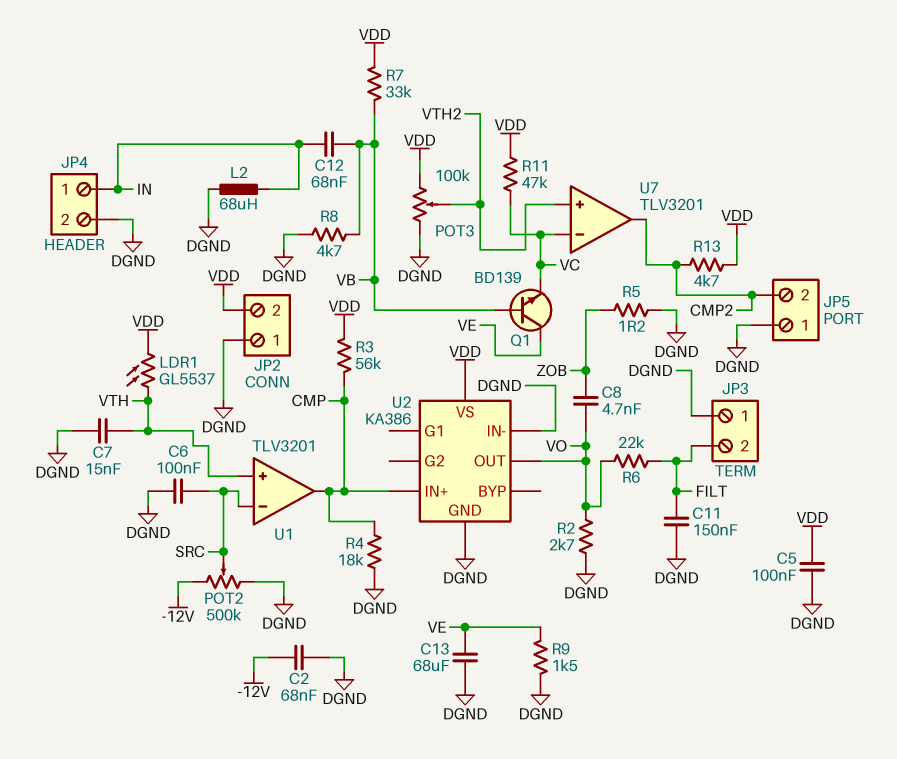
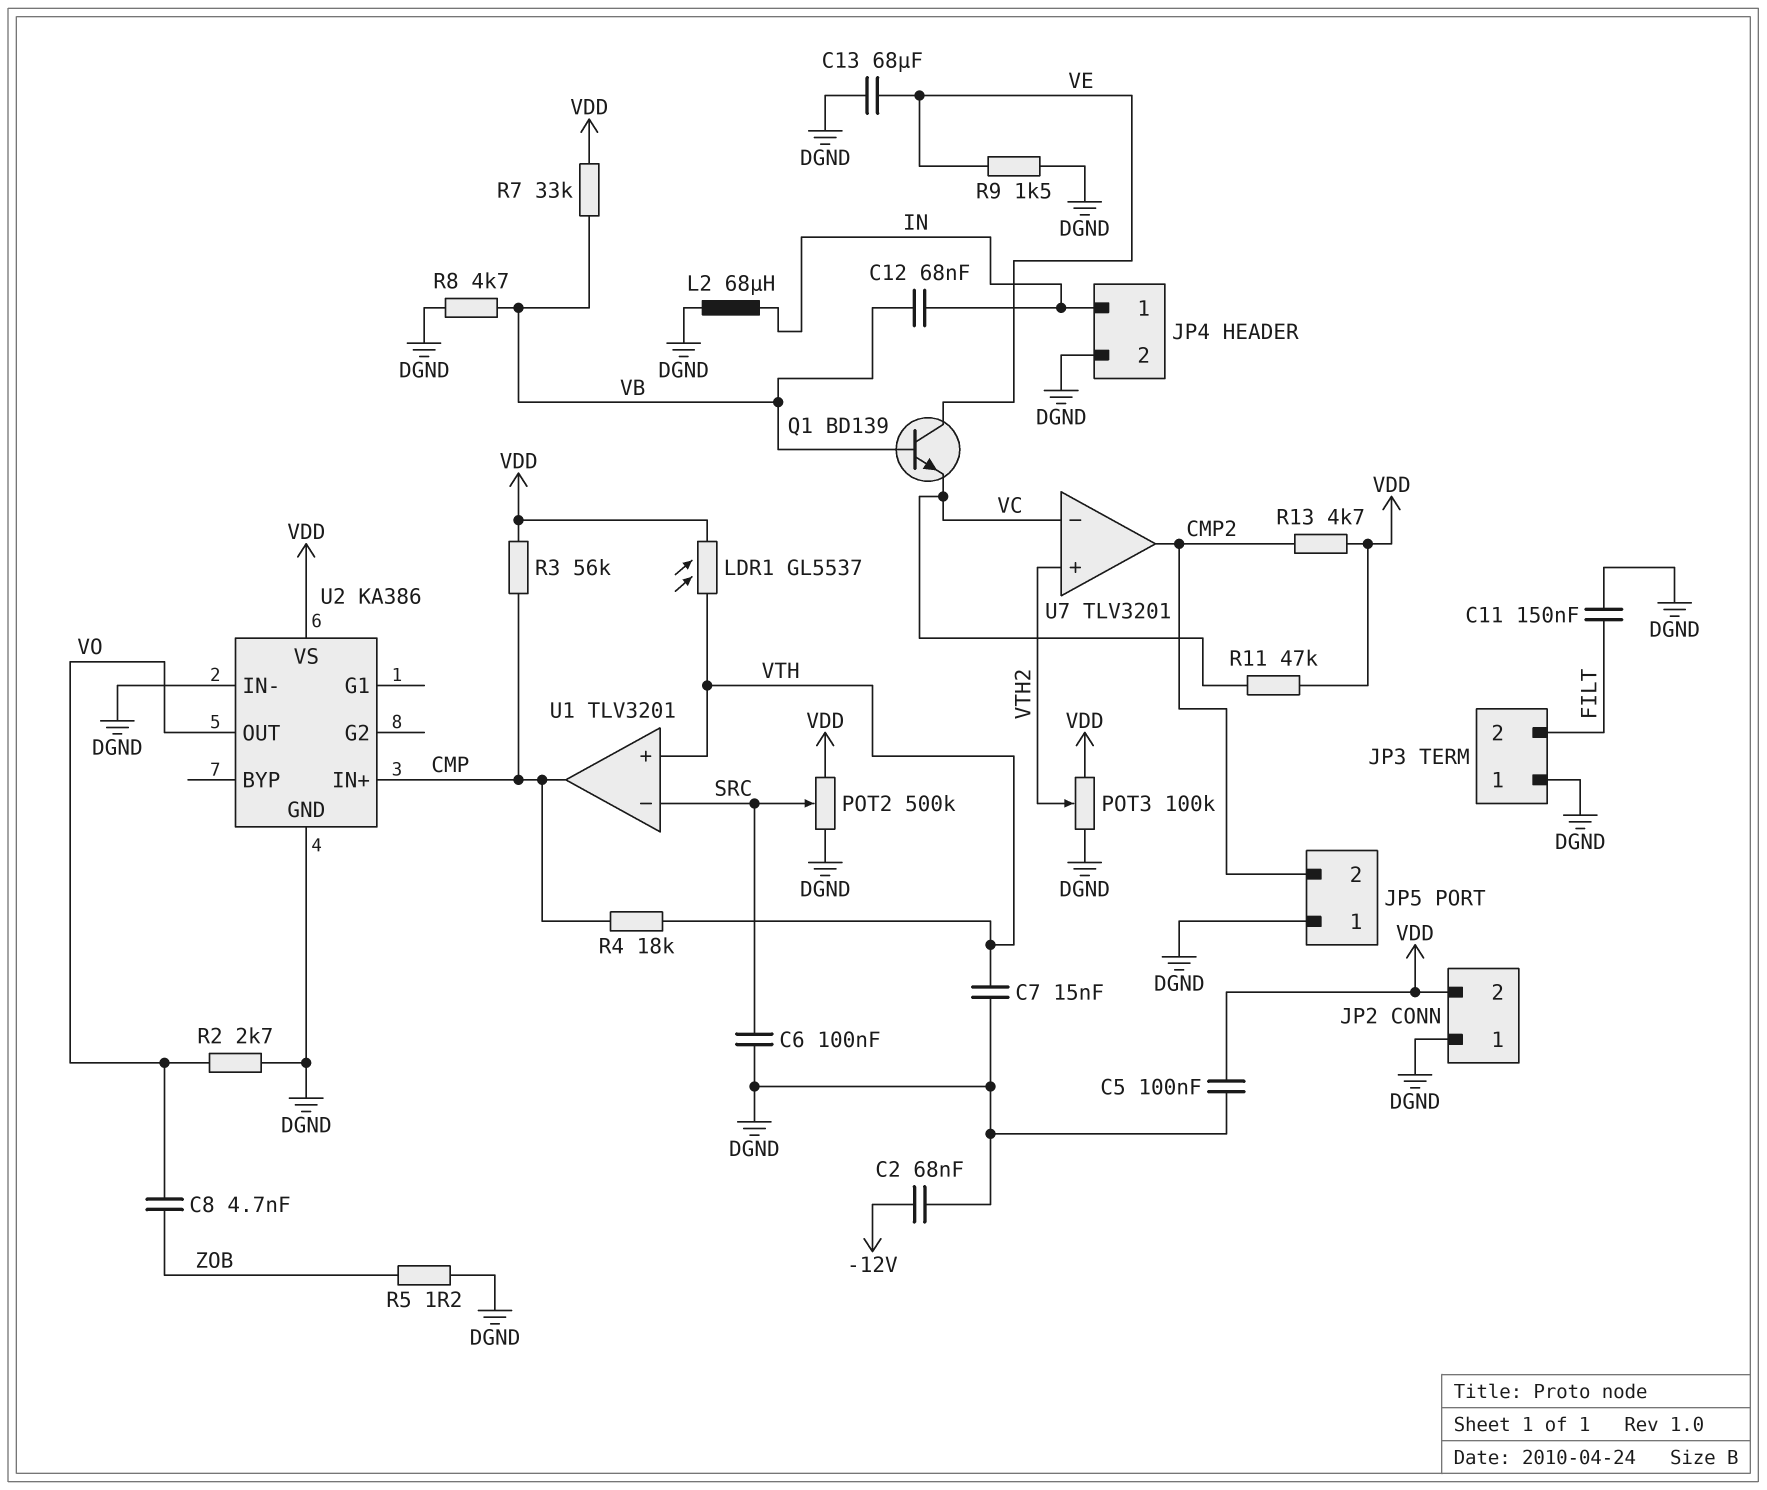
POT2: 500k (-12V, DGND, wiper SRC) -> 500k (DGND, VDD, wiper SRC)
R4: 18k (CMP, DGND) -> 18k (CMP, VTH)
R6: 22k (FILT, VO) -> none

